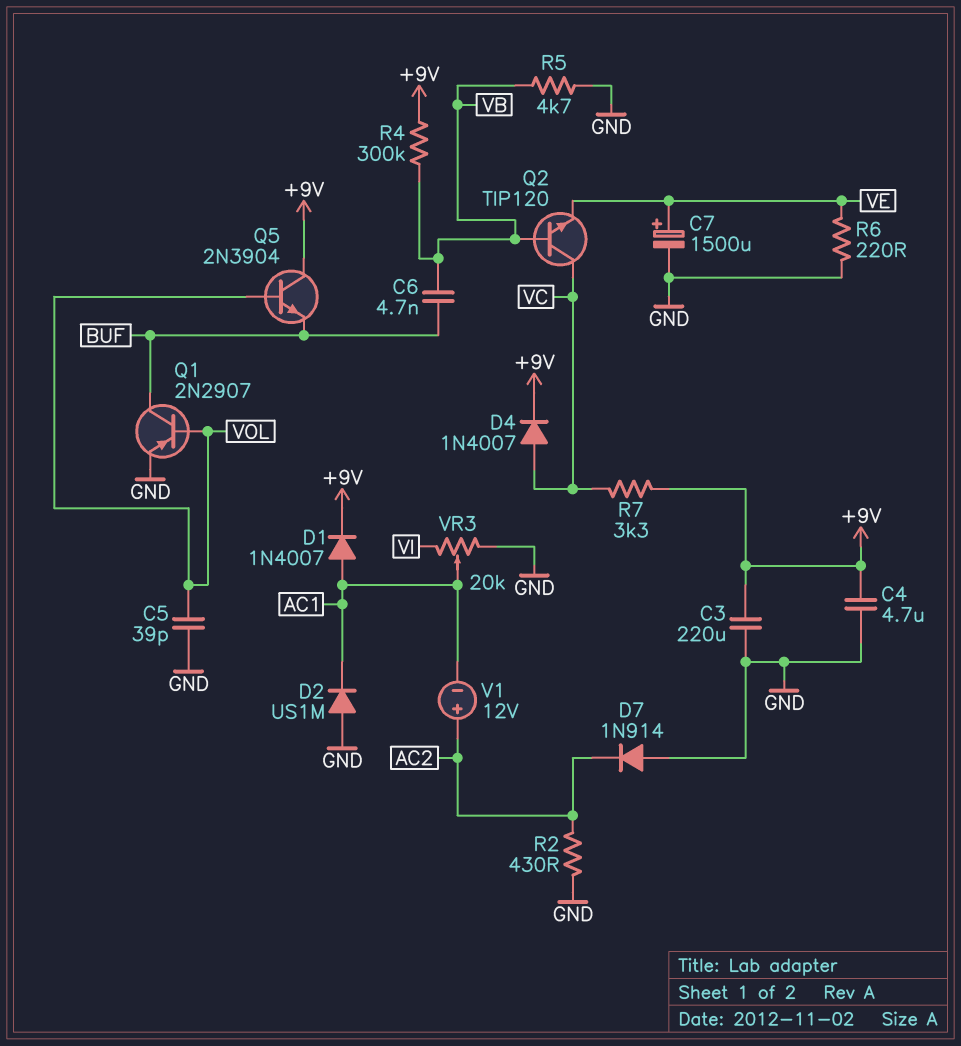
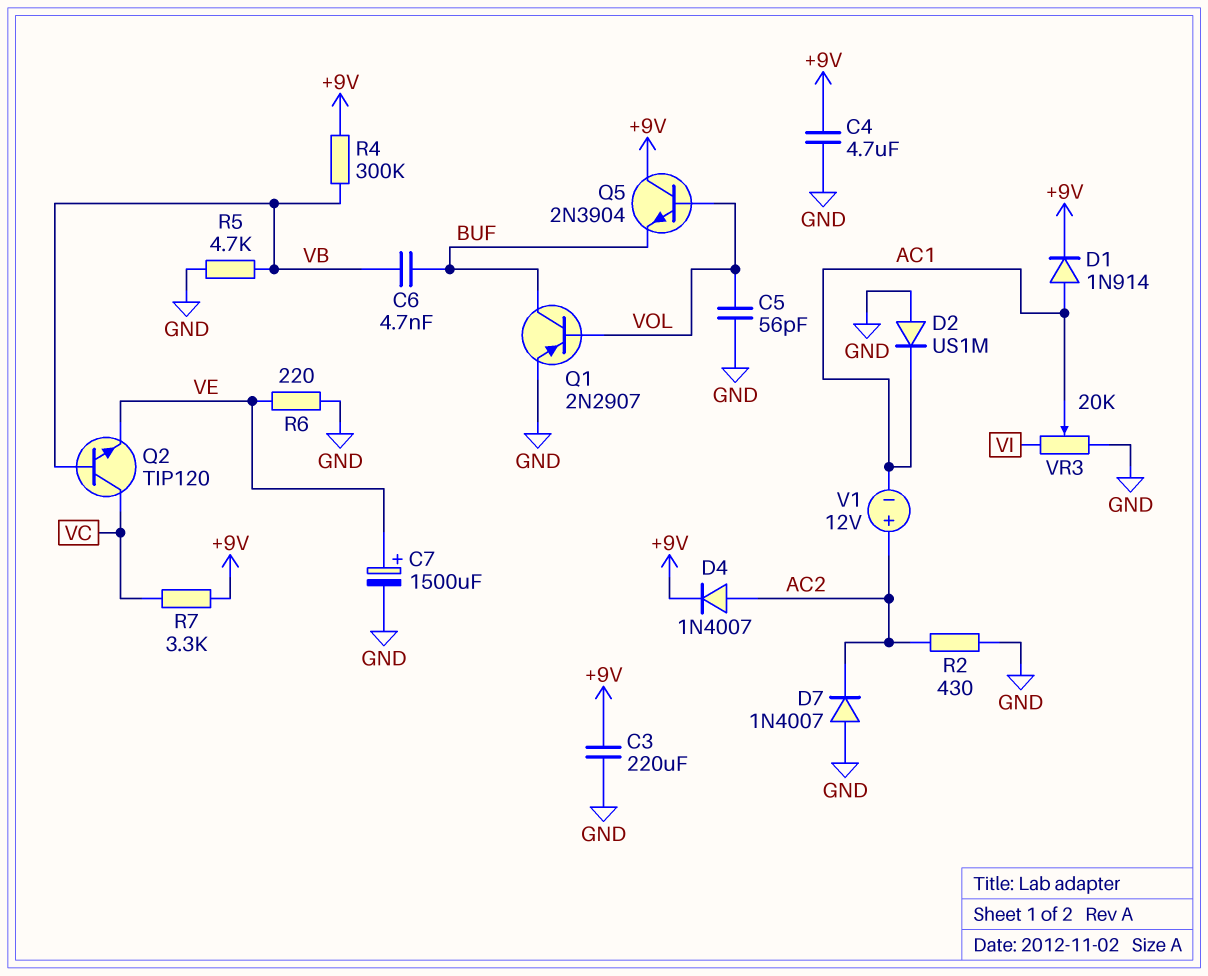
C5: 39pF (GND, VOL) -> 56pF (GND, VOL)
D1: diode 1N4007 (A AC1, K +9V) -> diode 1N914 (A AC1, K +9V)
D4: diode 1N4007 (A VC, K +9V) -> diode 1N4007 (A AC2, K +9V)
D7: diode 1N914 (A GND, K AC2) -> diode 1N4007 (A GND, K AC2)

